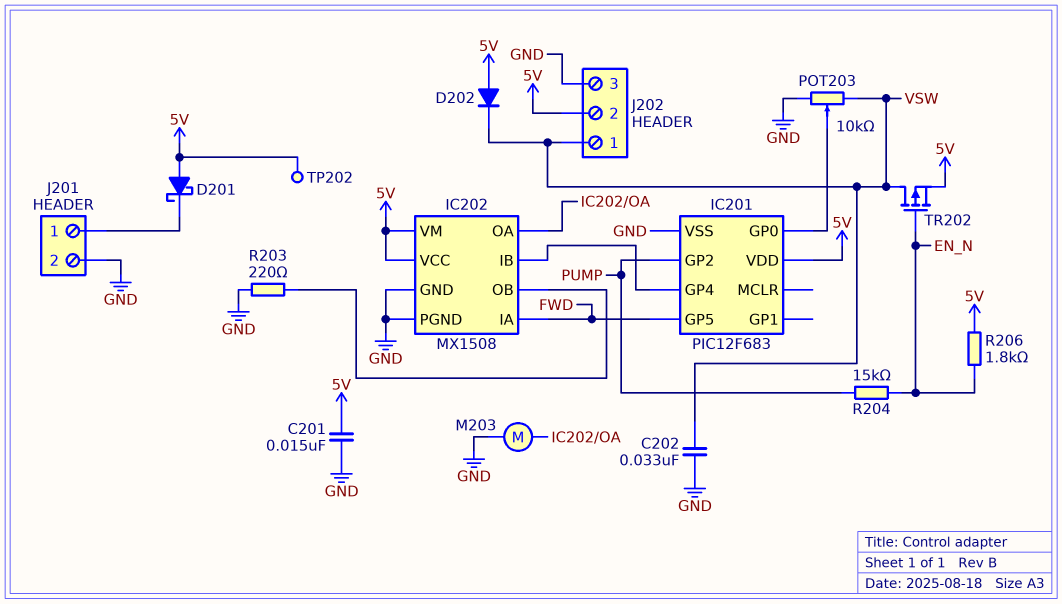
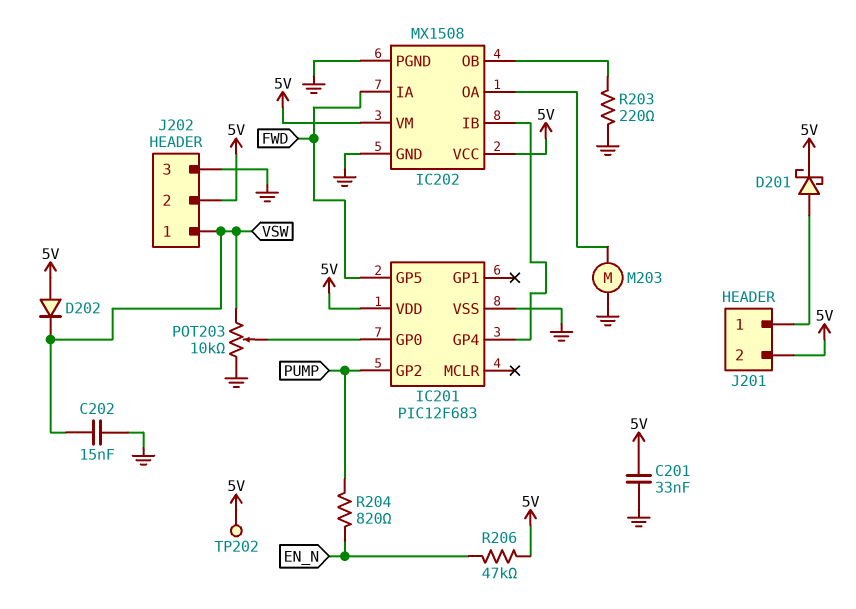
C201: 15nF (5V, GND) -> 33nF (5V, GND)
C202: 33nF (GND, VSW) -> 15nF (GND, VSW)
D201: schottky (A 5V, K J201/1) -> schottky (A J201/1, K 5V)
J201 pin 2: GND -> 5V
R204: 15k (EN_N, PUMP) -> 820 (EN_N, PUMP)
R206: 1.8k (5V, EN_N) -> 47k (5V, EN_N)
TR202: PMOS (G EN_N, D VSW, S 5V) -> none

